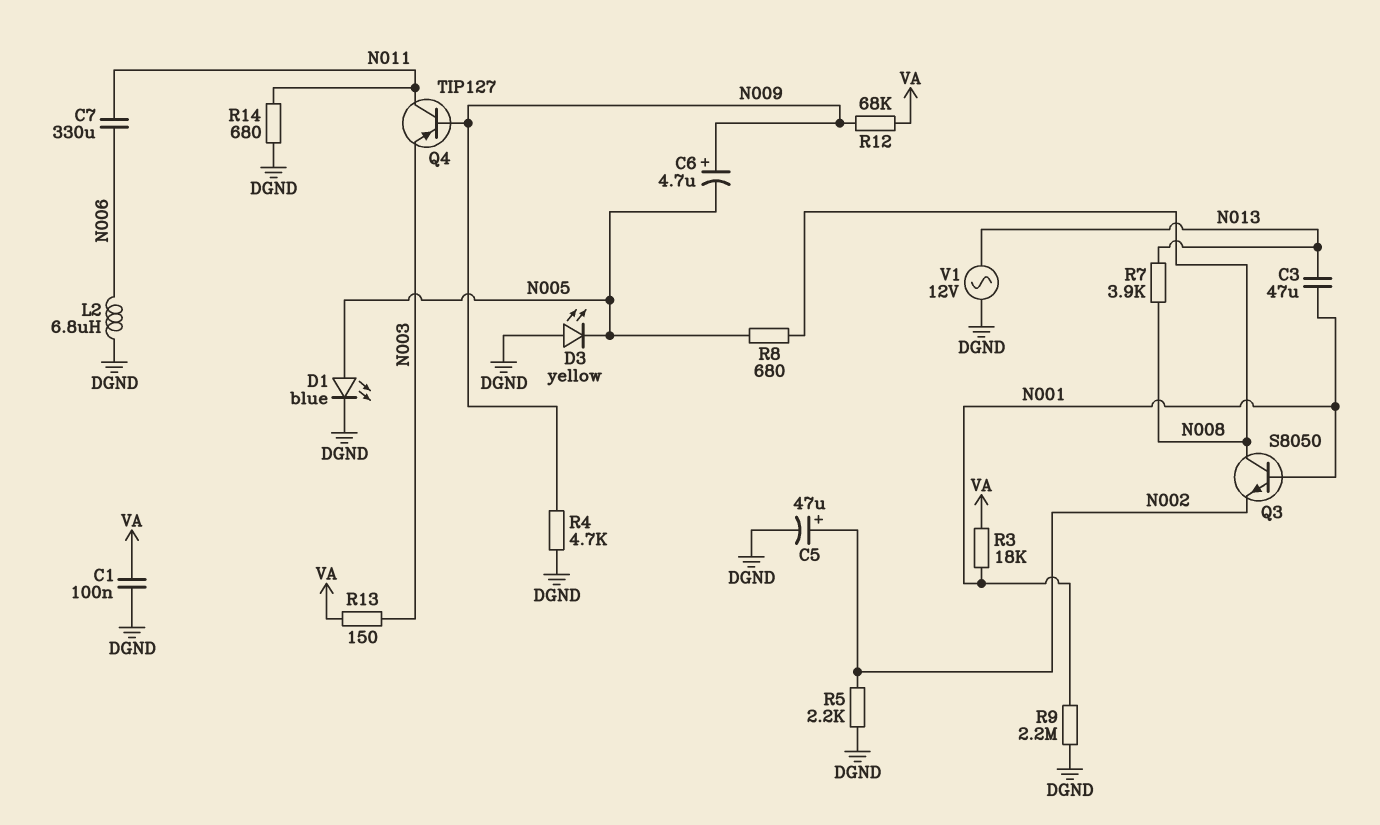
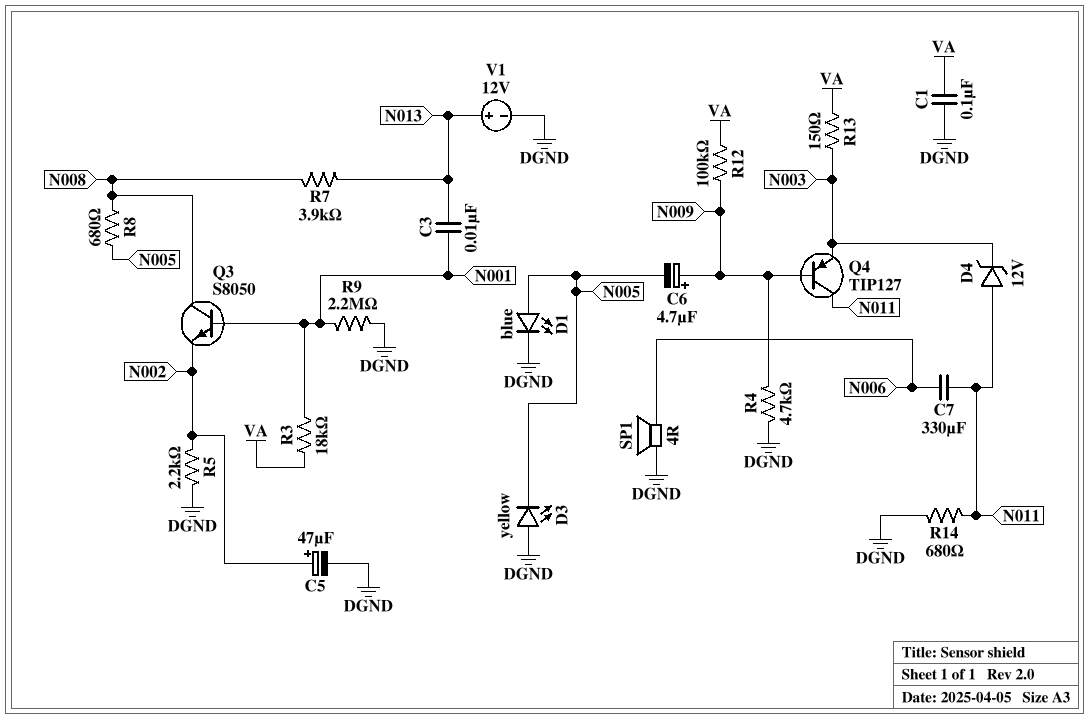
C3: 47uF (N001, N013) -> 10nF (N001, N013)
D4: none -> zener 12V (A N011, K N003)
L2: 6.8uH (DGND, N006) -> none
R12: 68k (N009, VA) -> 100k (N009, VA)
SP1: none -> speaker 4R (DGND, N006)
V1: AC 12V (DGND, N013) -> 12V (plus N013, minus DGND)

